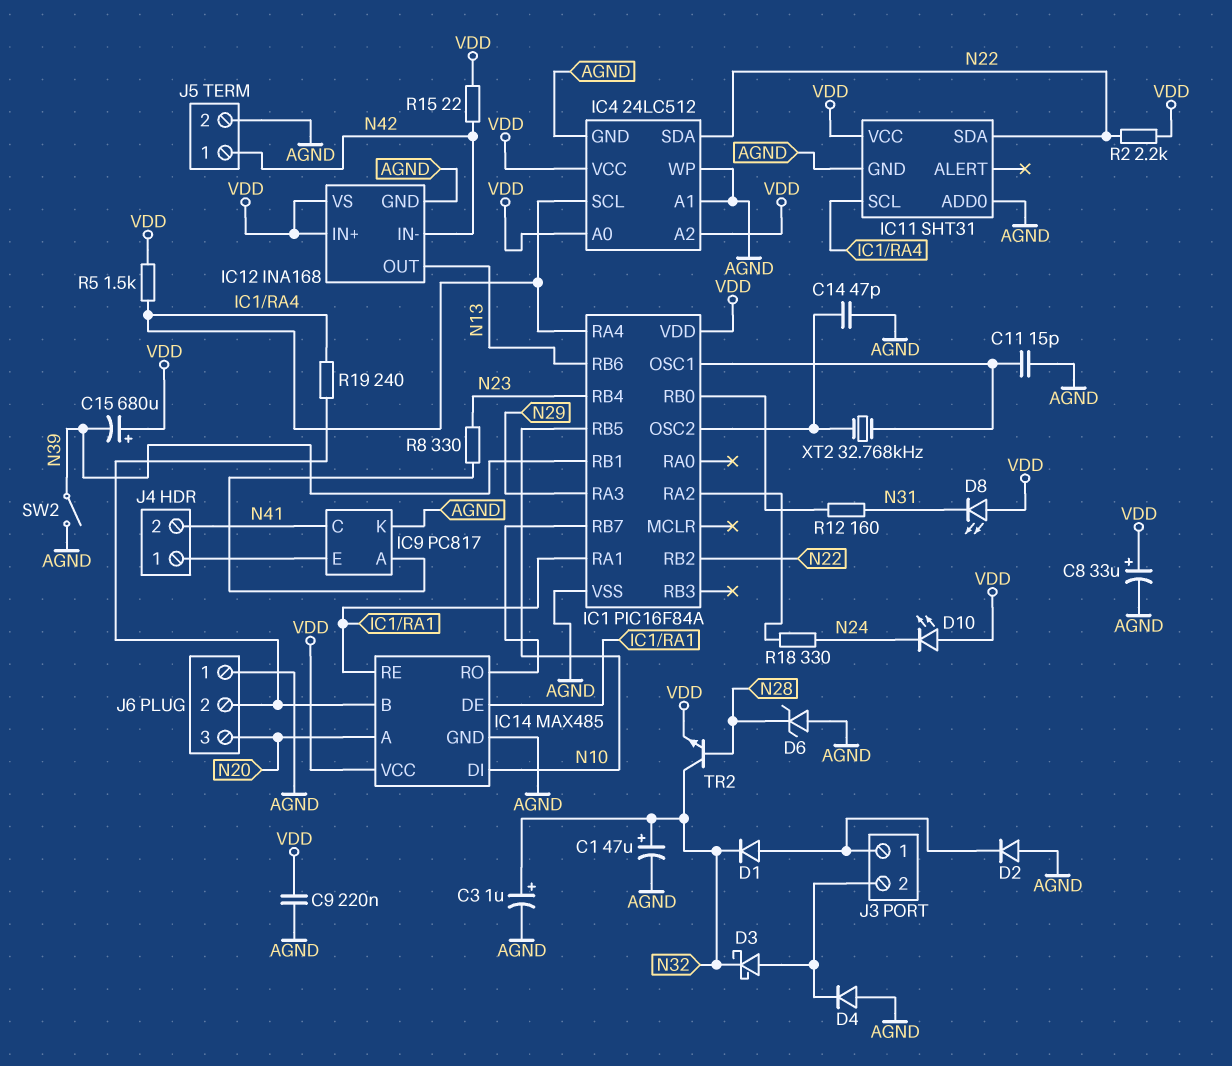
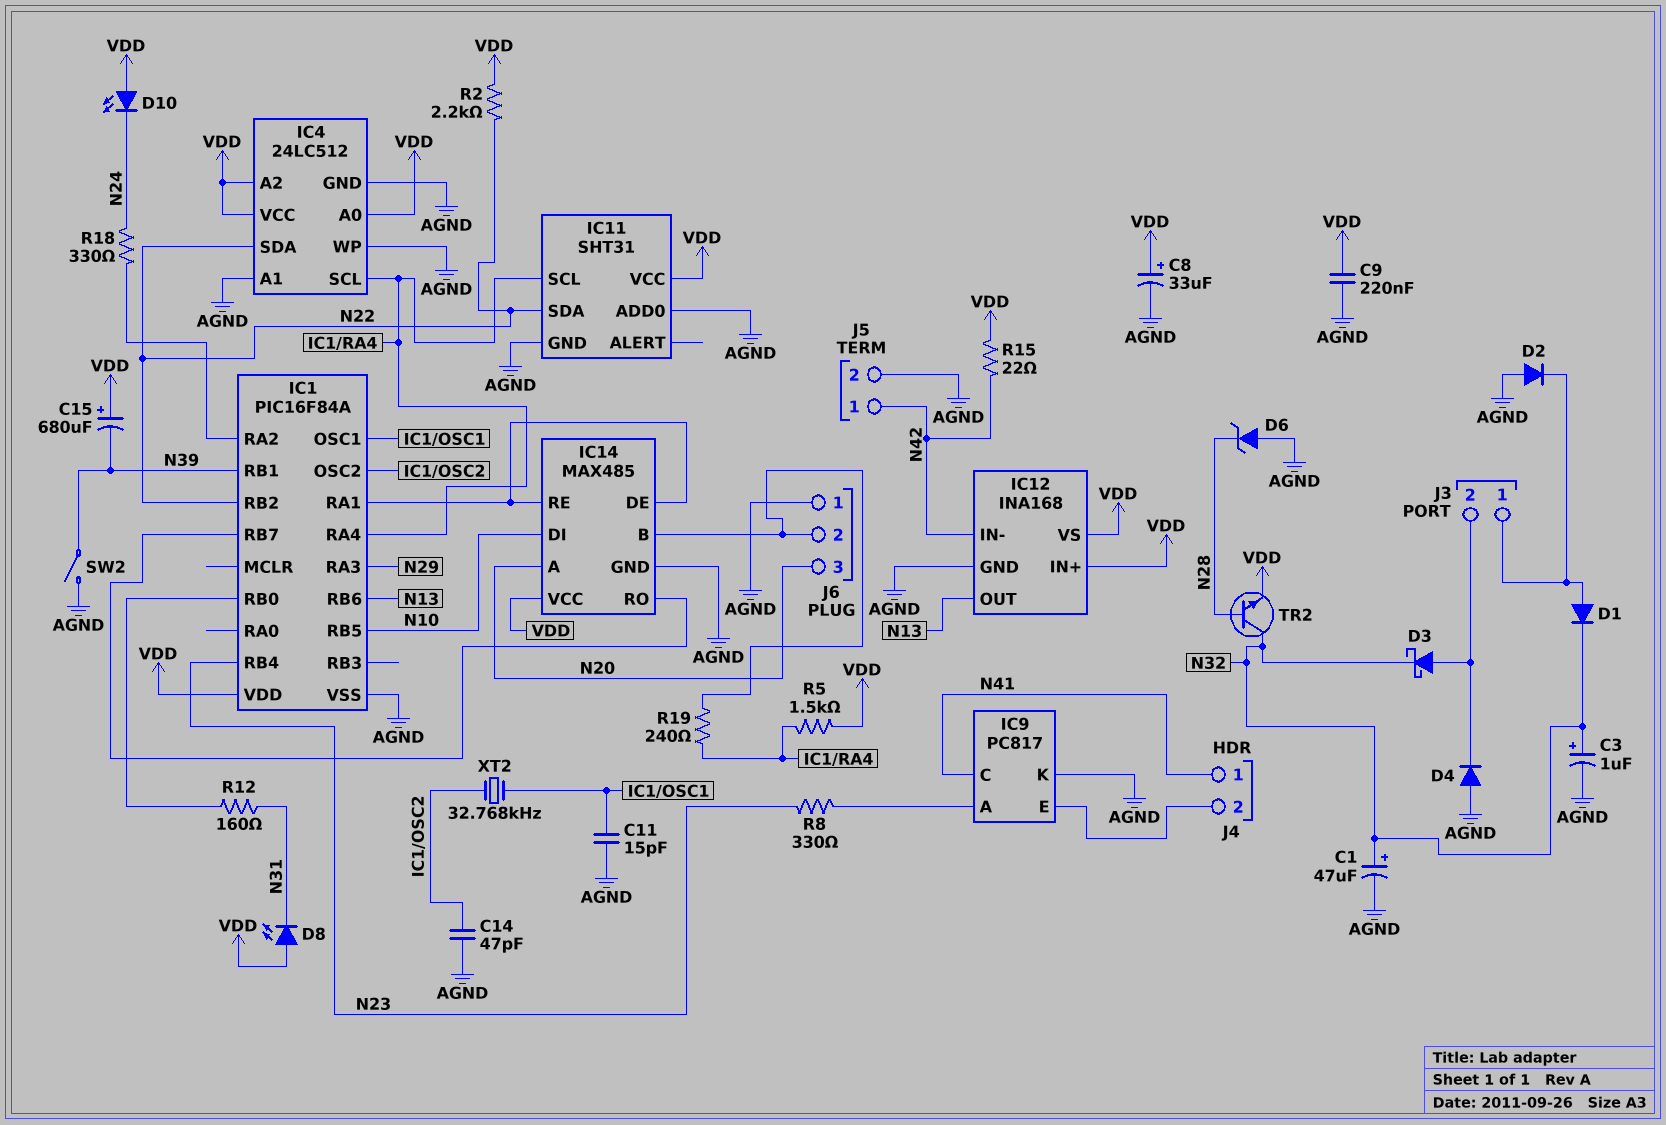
J4 pin 1: IC9/E -> N41
J4 pin 2: N41 -> IC9/E

